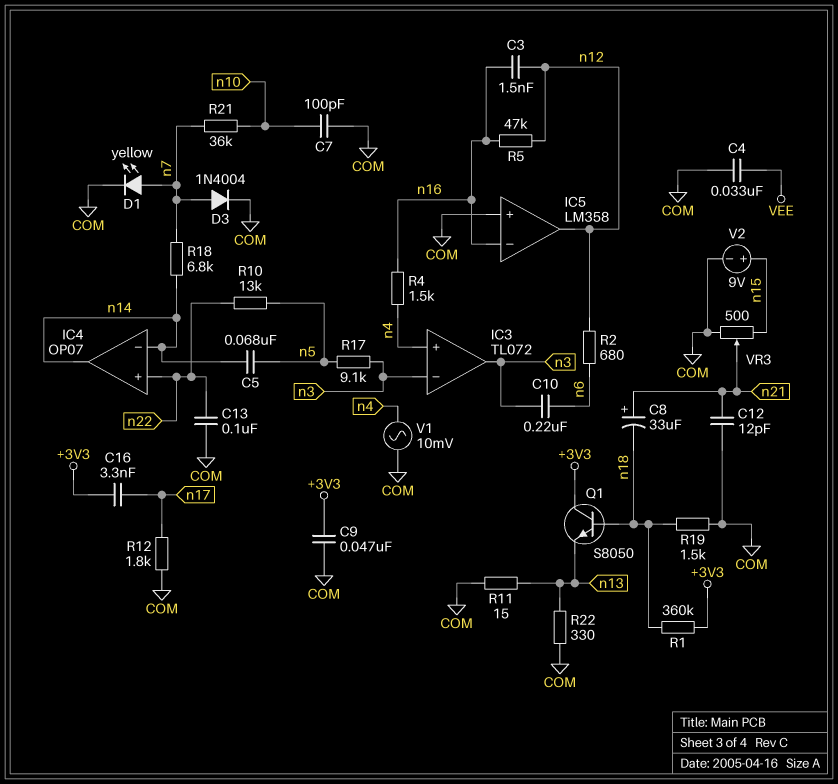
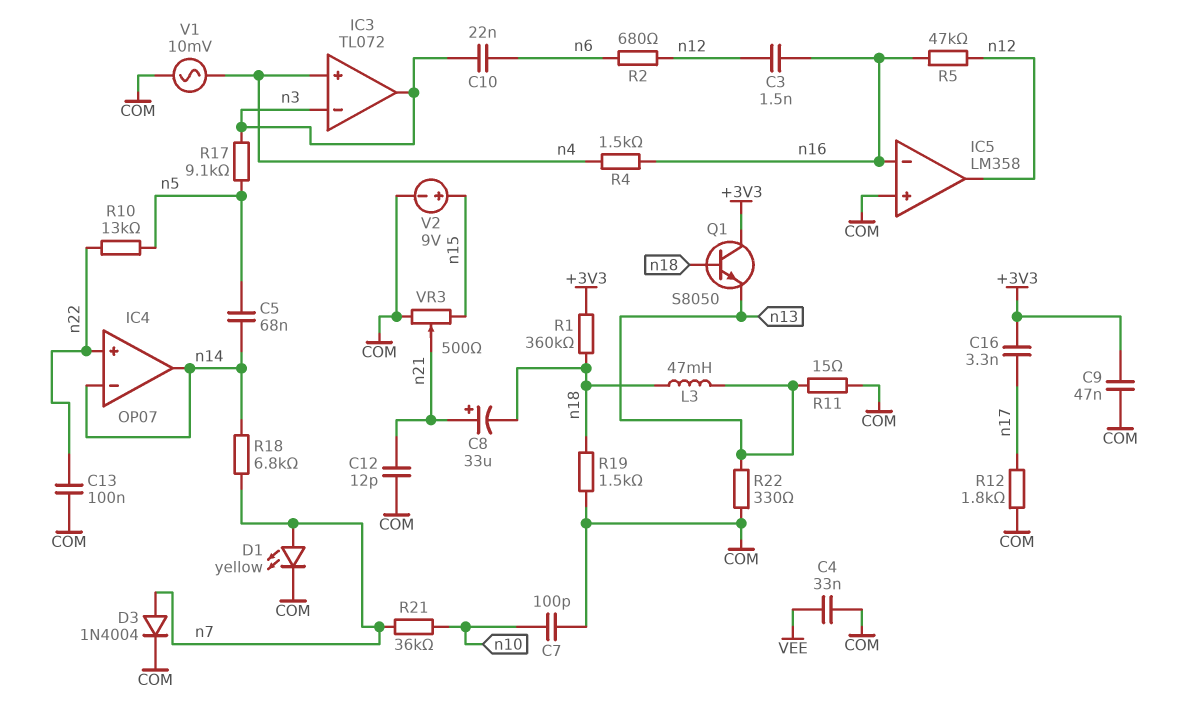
C10: 220nF (n3, n6) -> 22nF (n3, n6)
L3: none -> 47mH (n13, n18)

